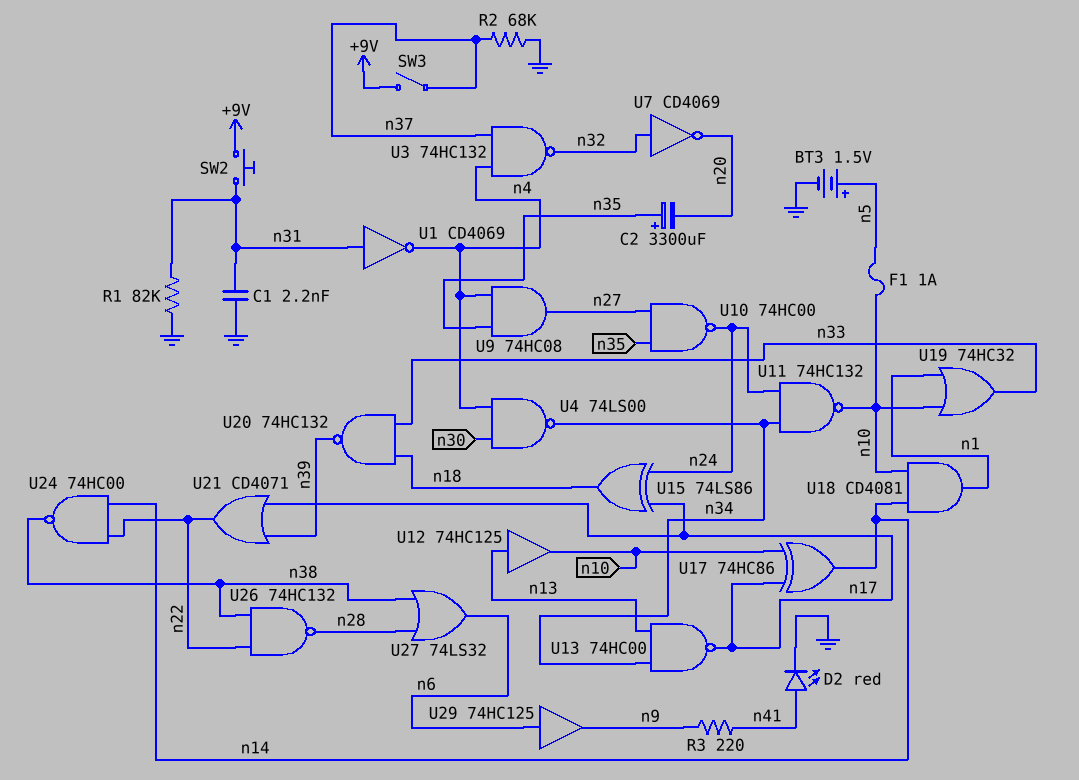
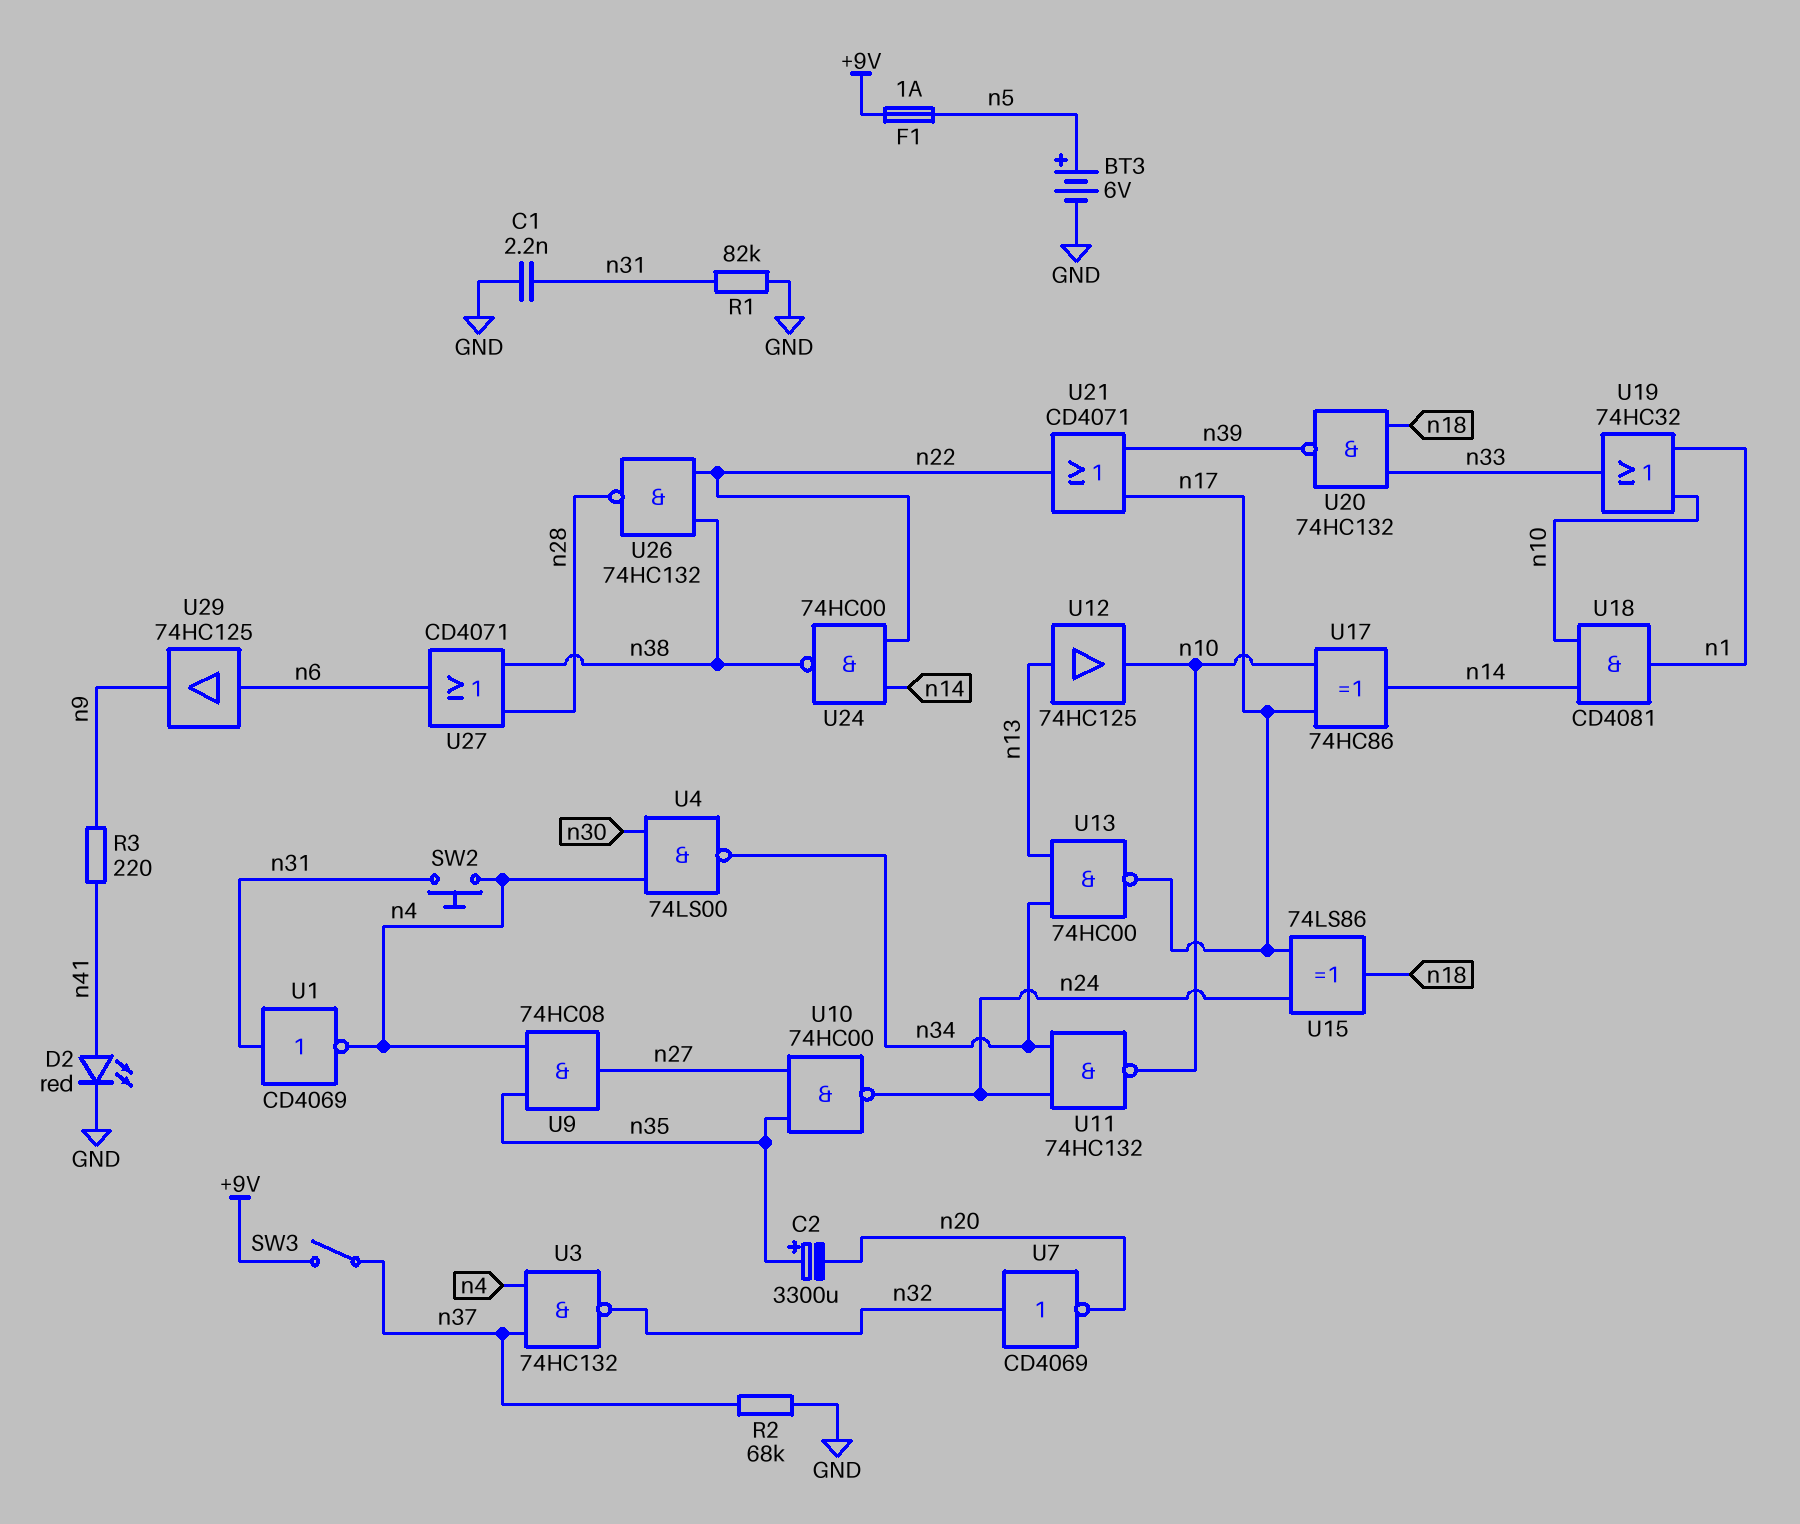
BT3: 1.5V (plus n5, minus GND) -> 6V (plus n5, minus GND)
F1: 1A (n5, n10) -> 1A (+9V, n5)
SW2: button (+9V, n31) -> button (n4, n31)
U27: OR 74LS32 (in n28, in n38, out n6) -> OR CD4071 (in n28, in n38, out n6)

